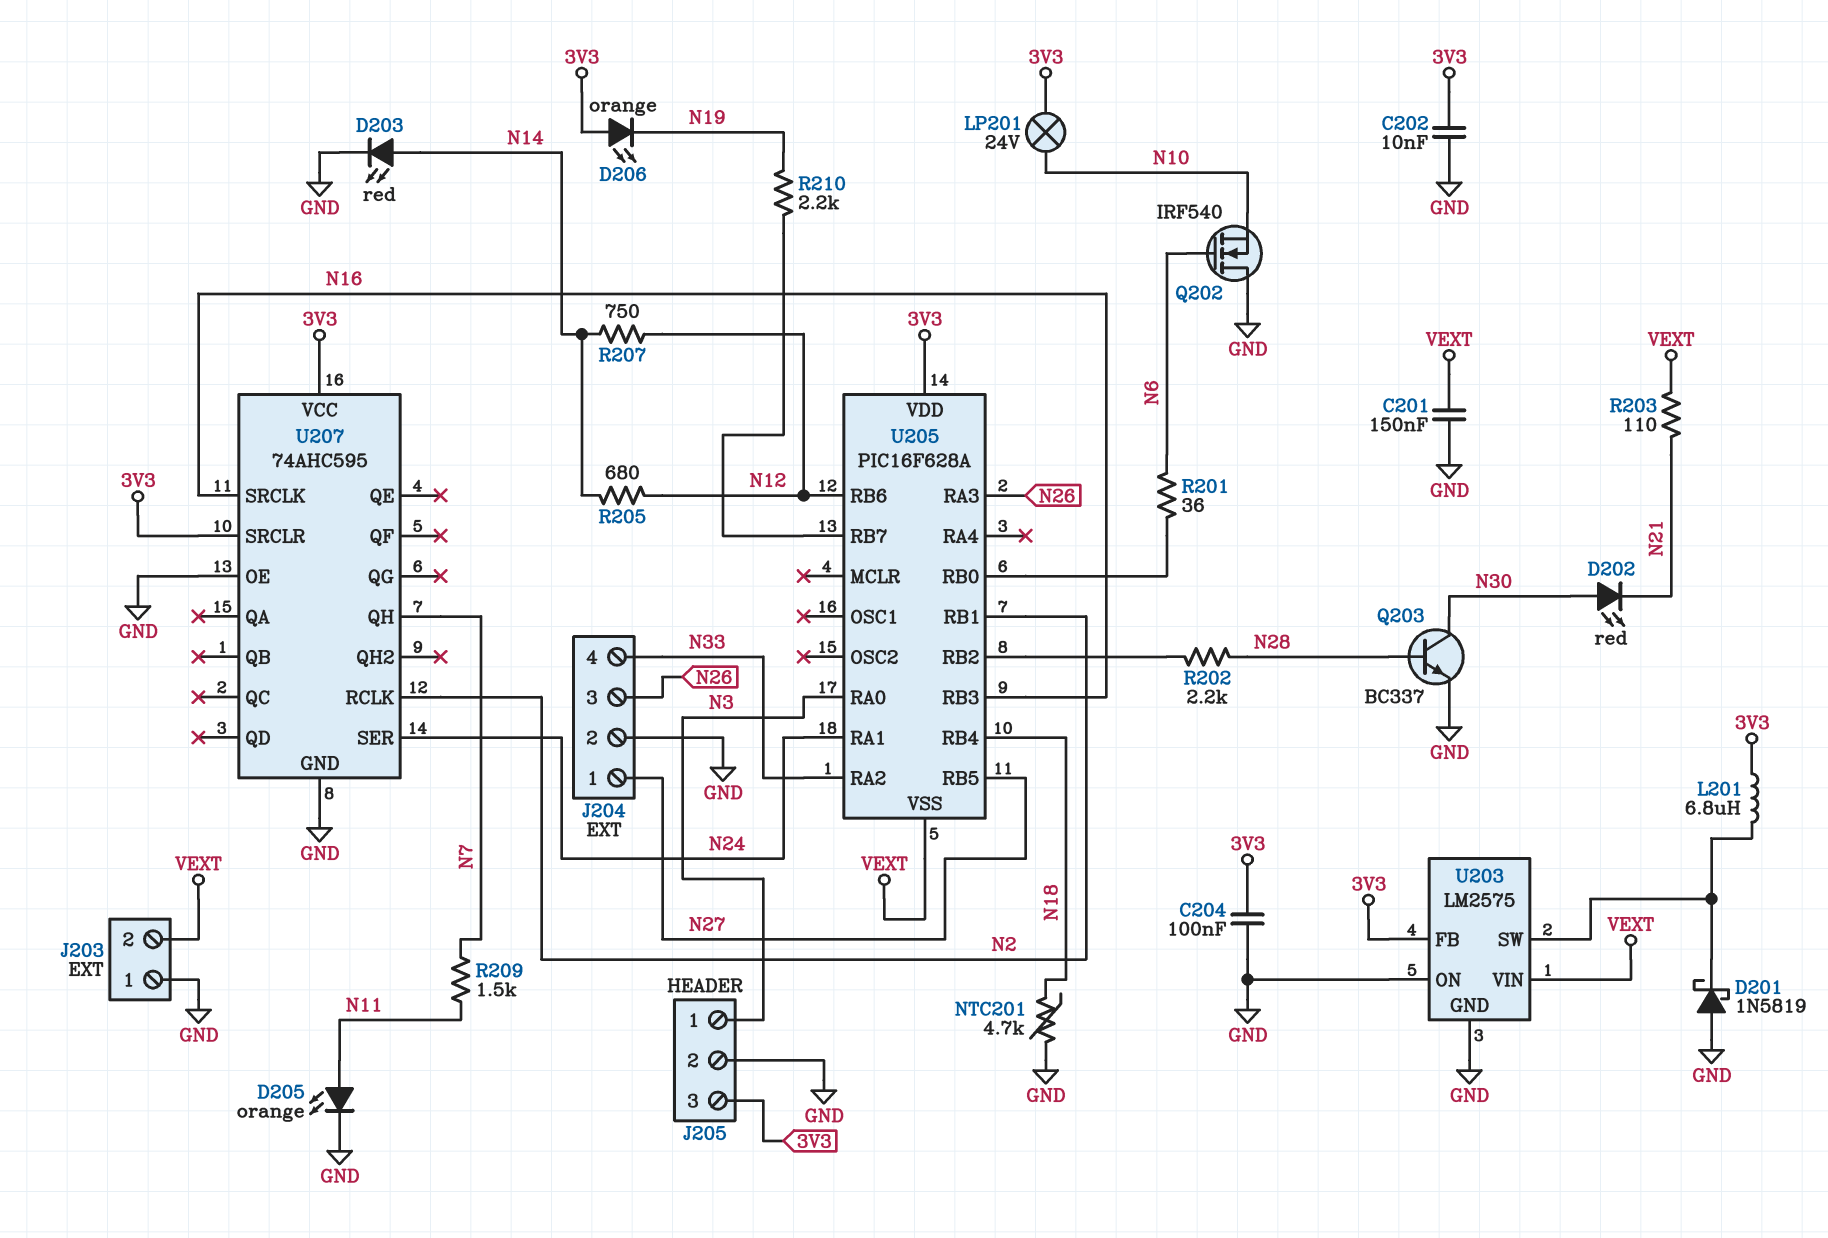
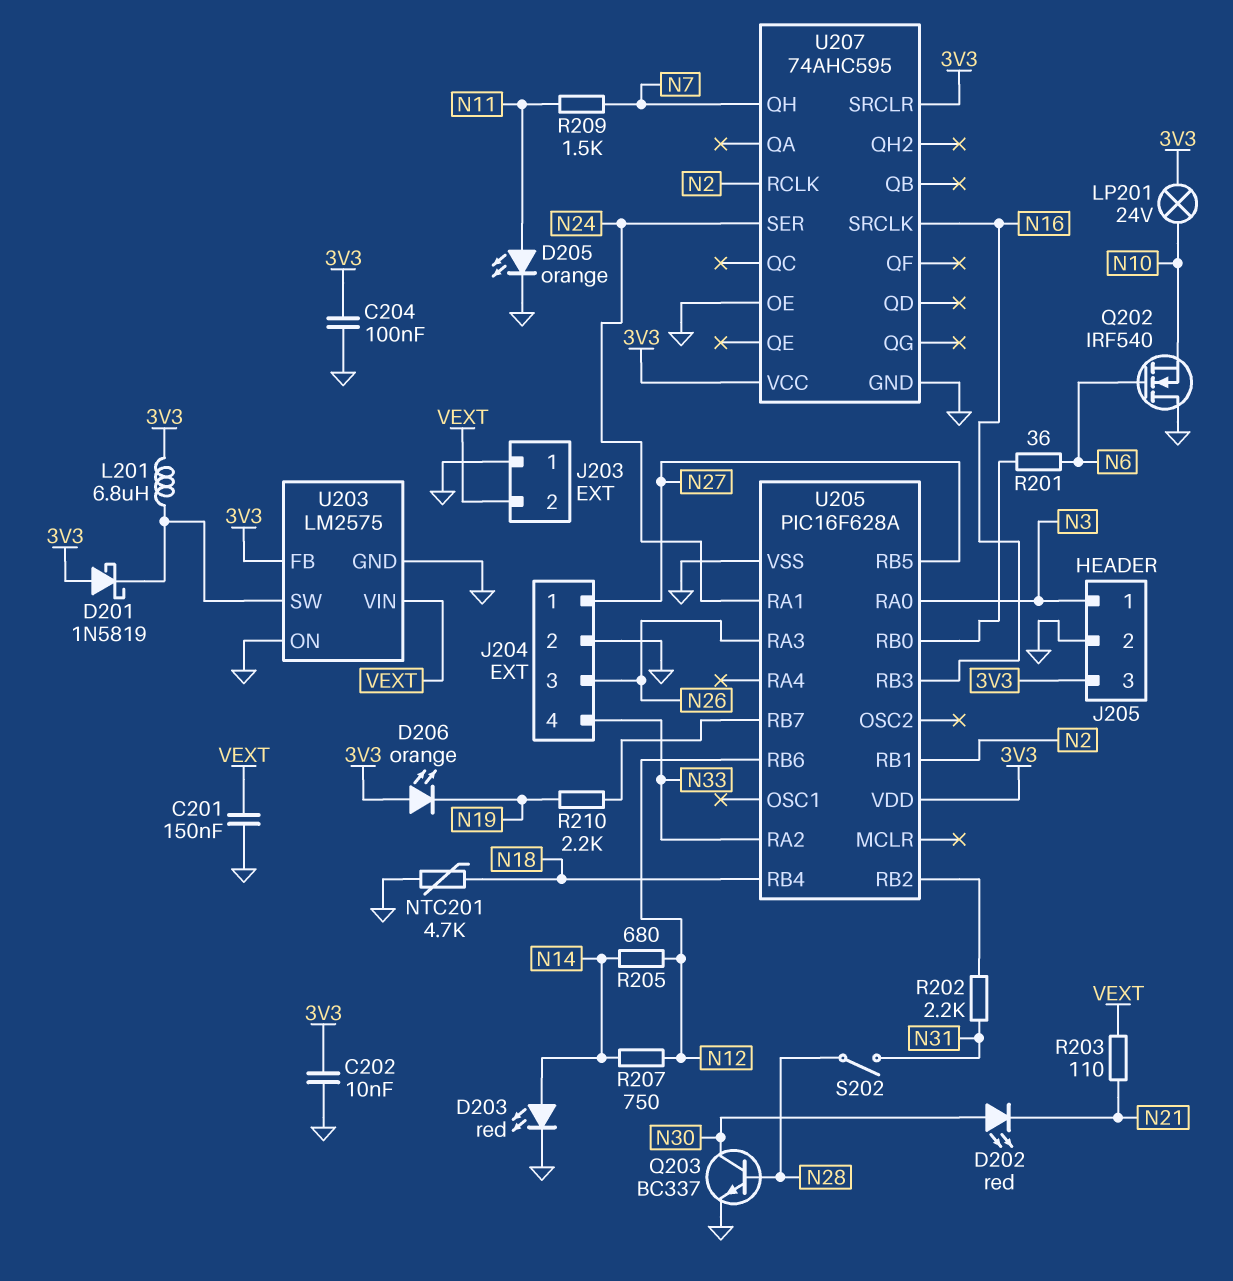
D201: schottky 1N5819 (A GND, K U203/SW) -> schottky 1N5819 (A 3V3, K U203/SW)
R202: 2.2k (N28, U205/RB2) -> 2.2k (N31, U205/RB2)
S202: none -> switch (N28, N31)
U205 pin VSS: VEXT -> GND

